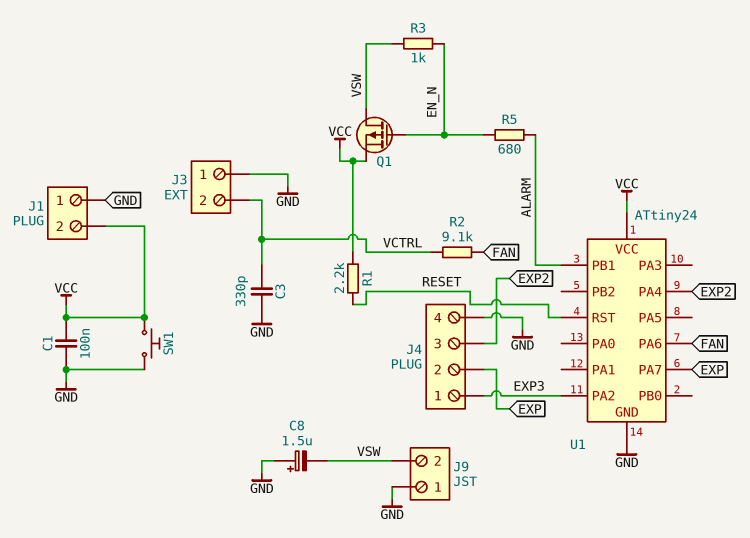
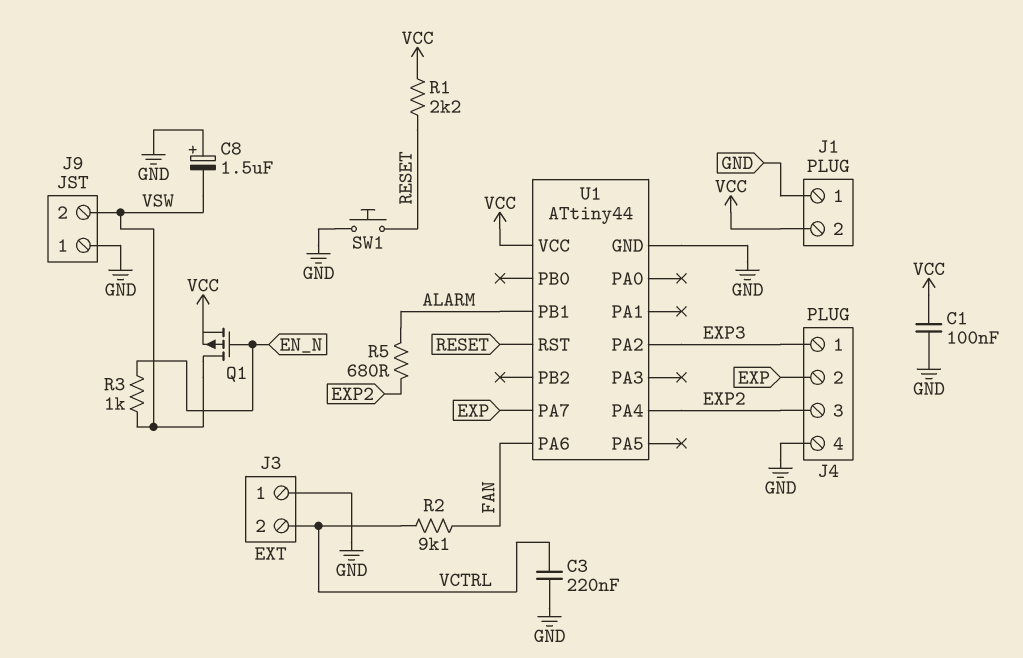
C3: 330pF (GND, VCTRL) -> 220nF (GND, VCTRL)
R5: 680 (ALARM, EN_N) -> 680 (ALARM, EXP2)
SW1: button (GND, VCC) -> button (GND, RESET)
U1: ATtiny24 -> ATtiny44

